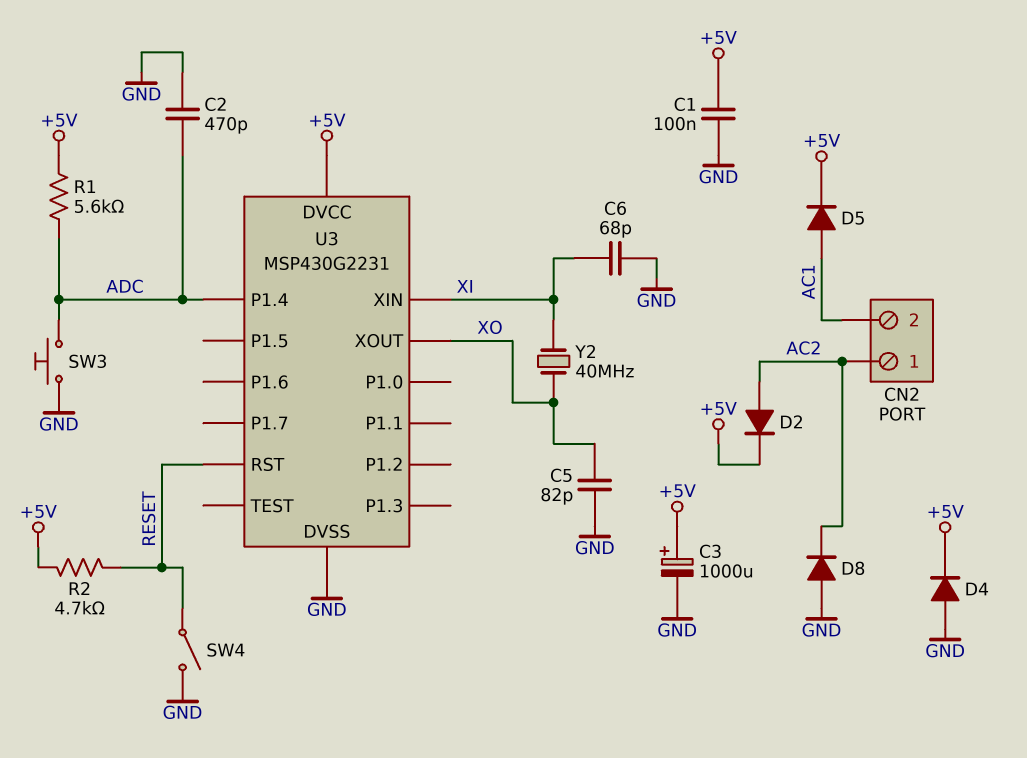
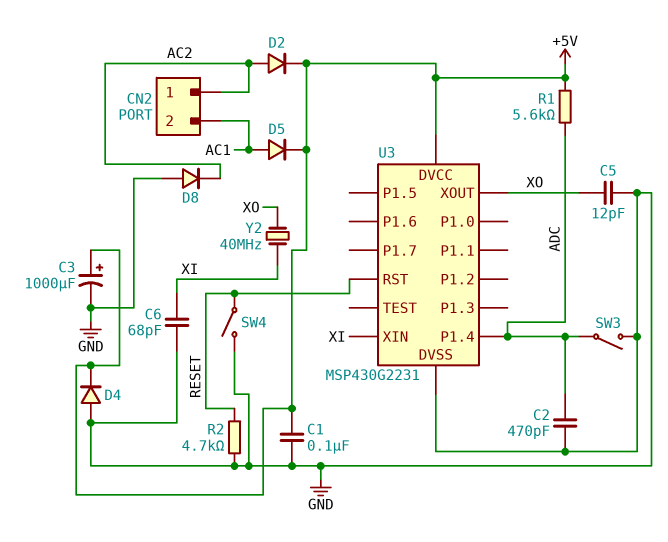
C5: 82pF (GND, XO) -> 12pF (GND, XO)
R2: 4.7k (+5V, RESET) -> 4.7k (GND, RESET)
SW3: button (ADC, GND) -> switch (ADC, GND)

